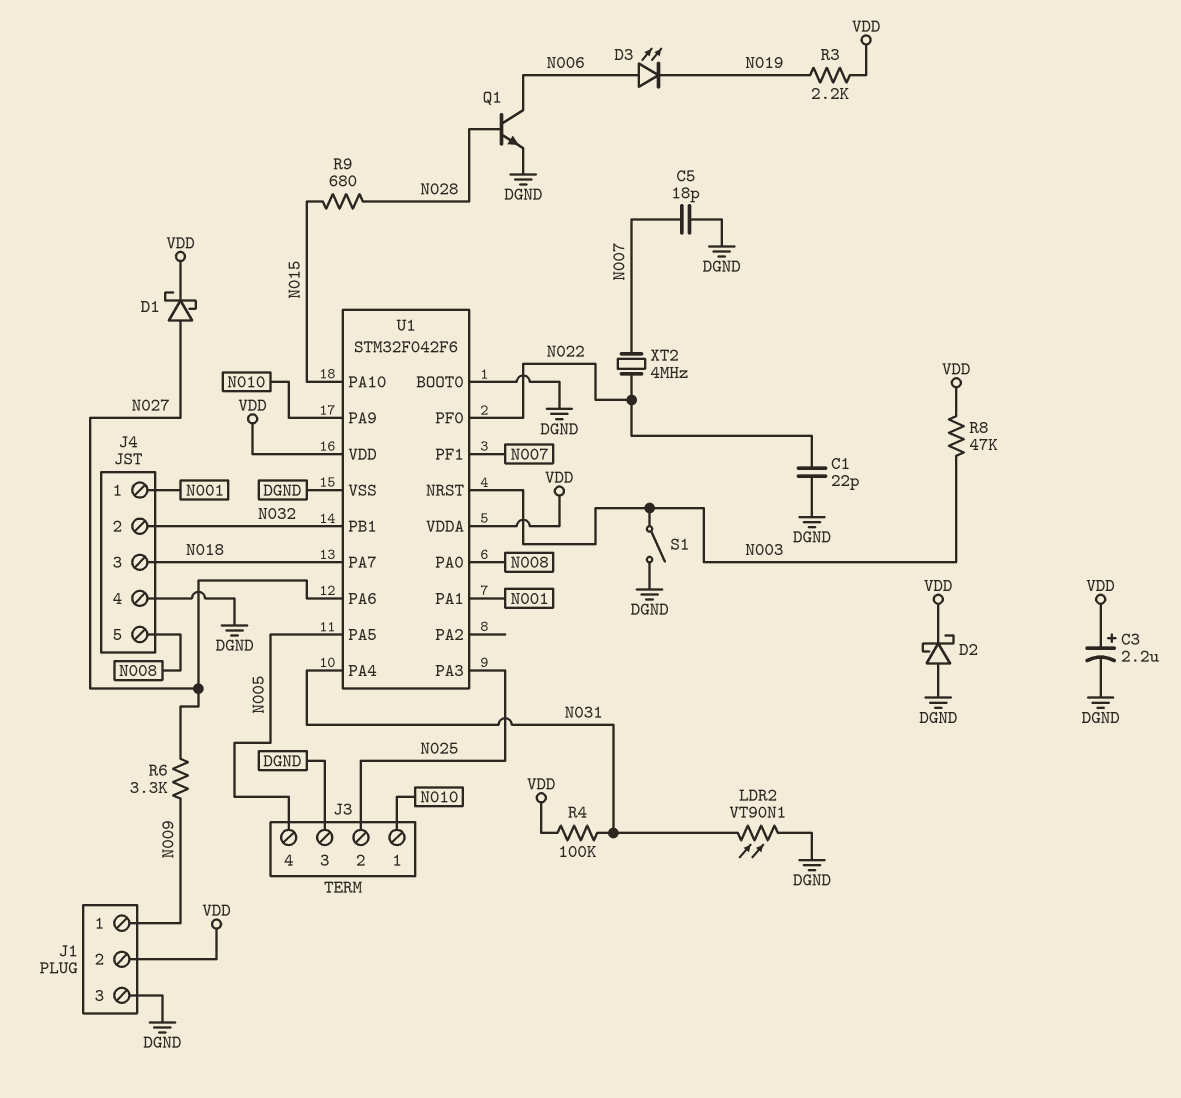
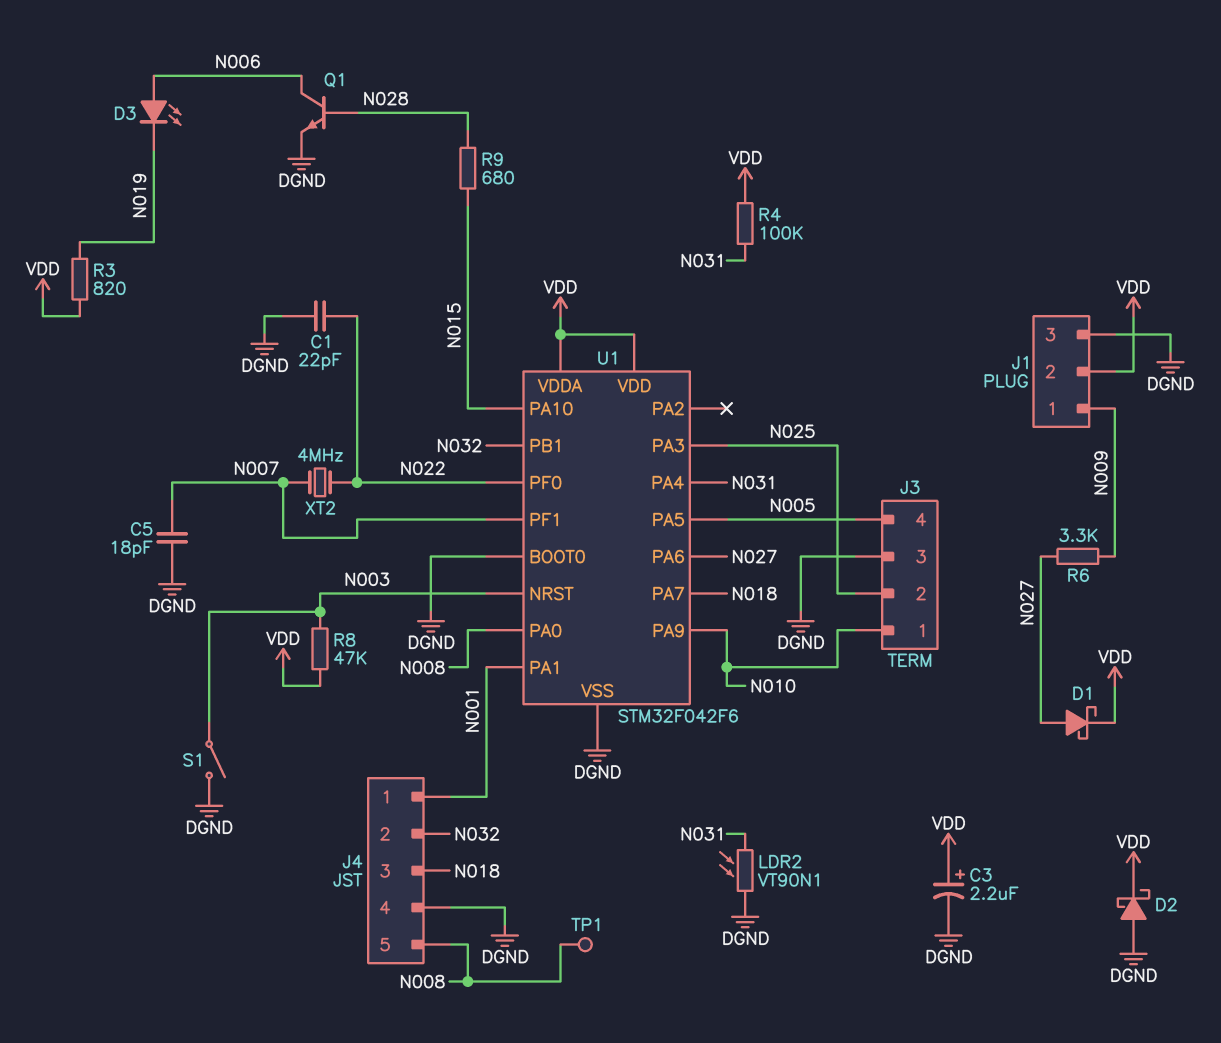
R3: 2.2k (N019, VDD) -> 820 (N019, VDD)
TP1: none -> test point (N008)

